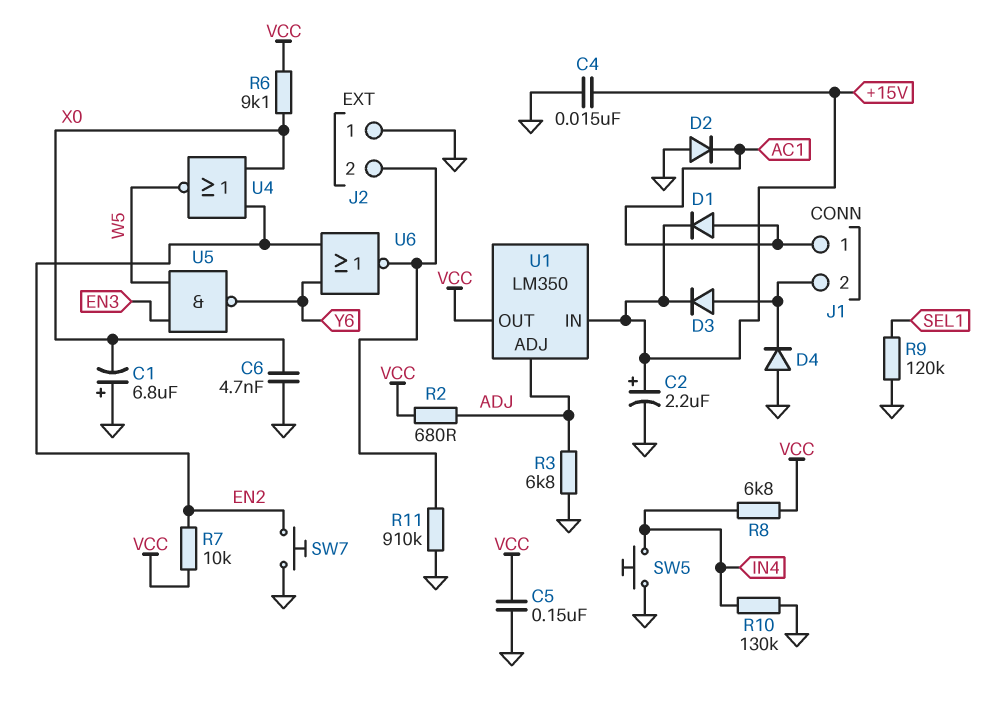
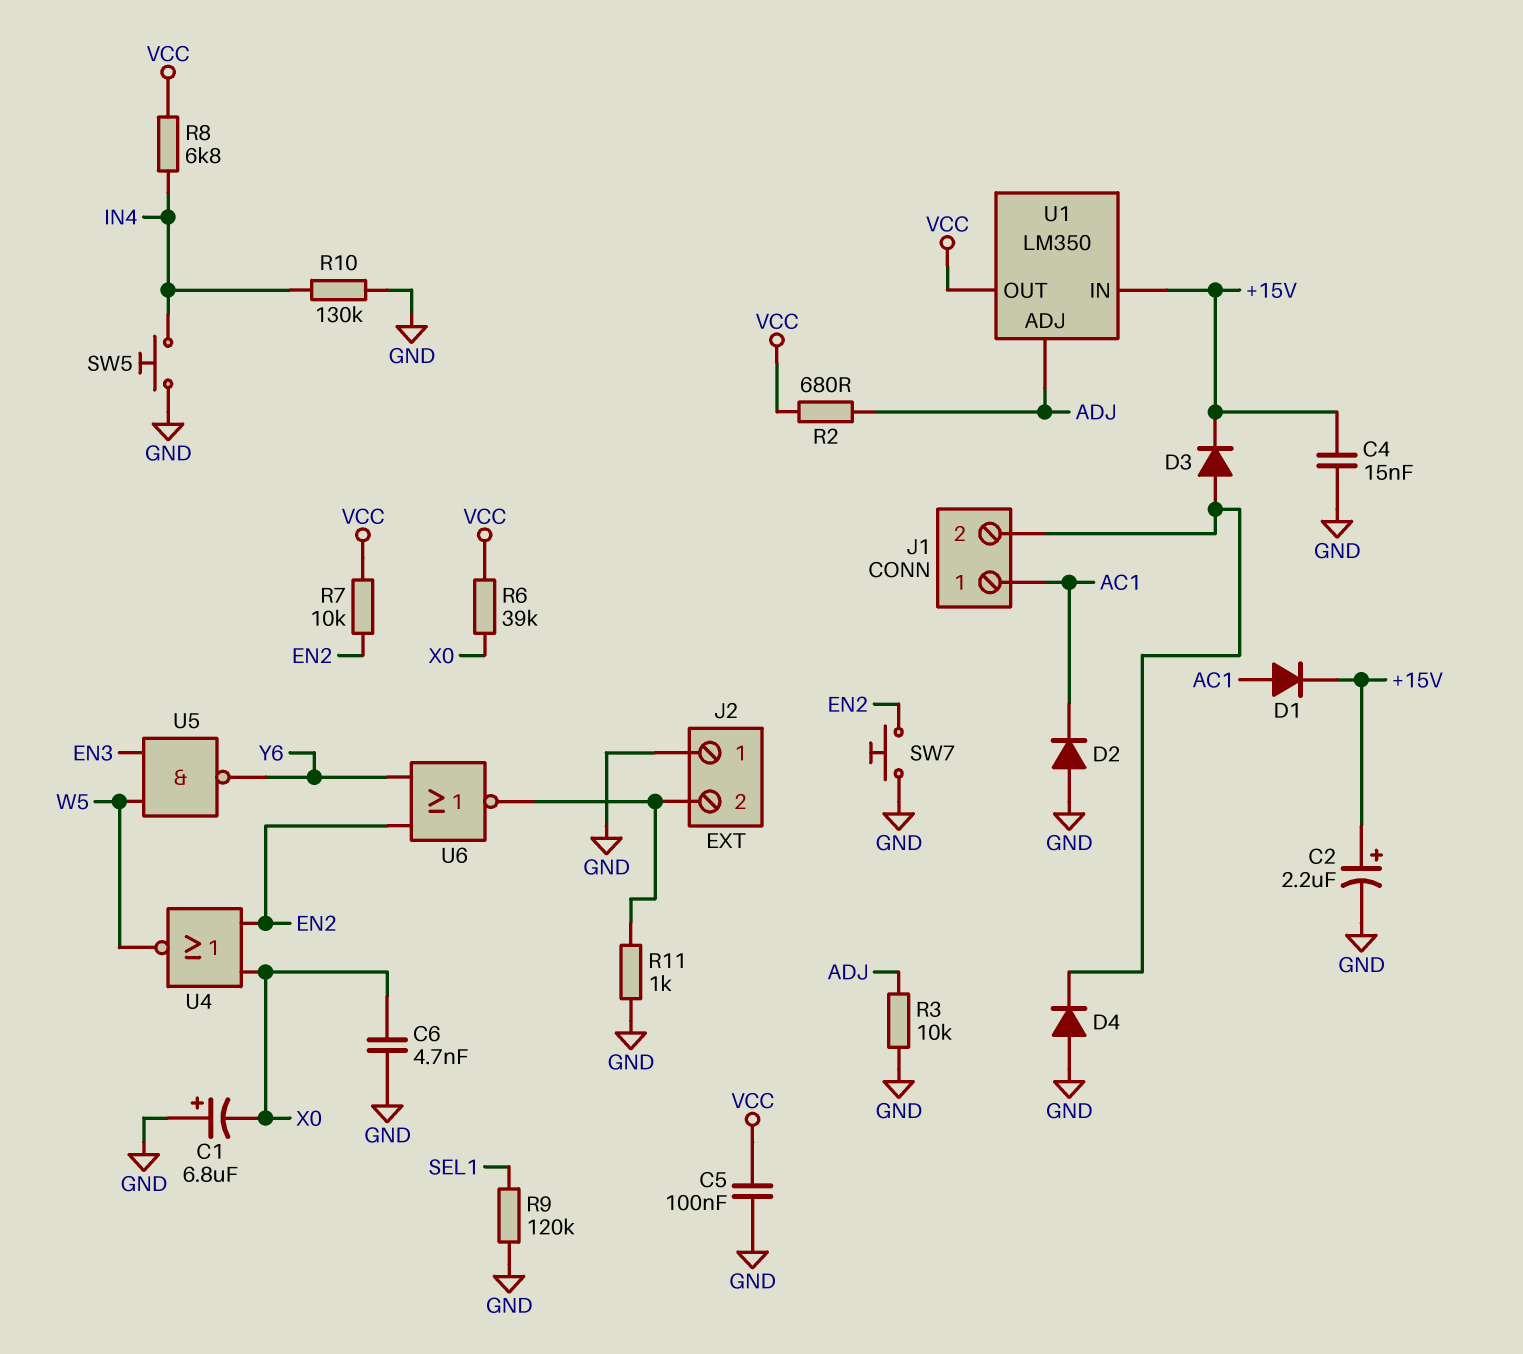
C5: 150nF (GND, VCC) -> 100nF (GND, VCC)
R3: 6.8k (ADJ, GND) -> 10k (ADJ, GND)
R6: 9.1k (VCC, X0) -> 39k (VCC, X0)
R11: 910k (GND, J2/2) -> 1k (GND, J2/2)

